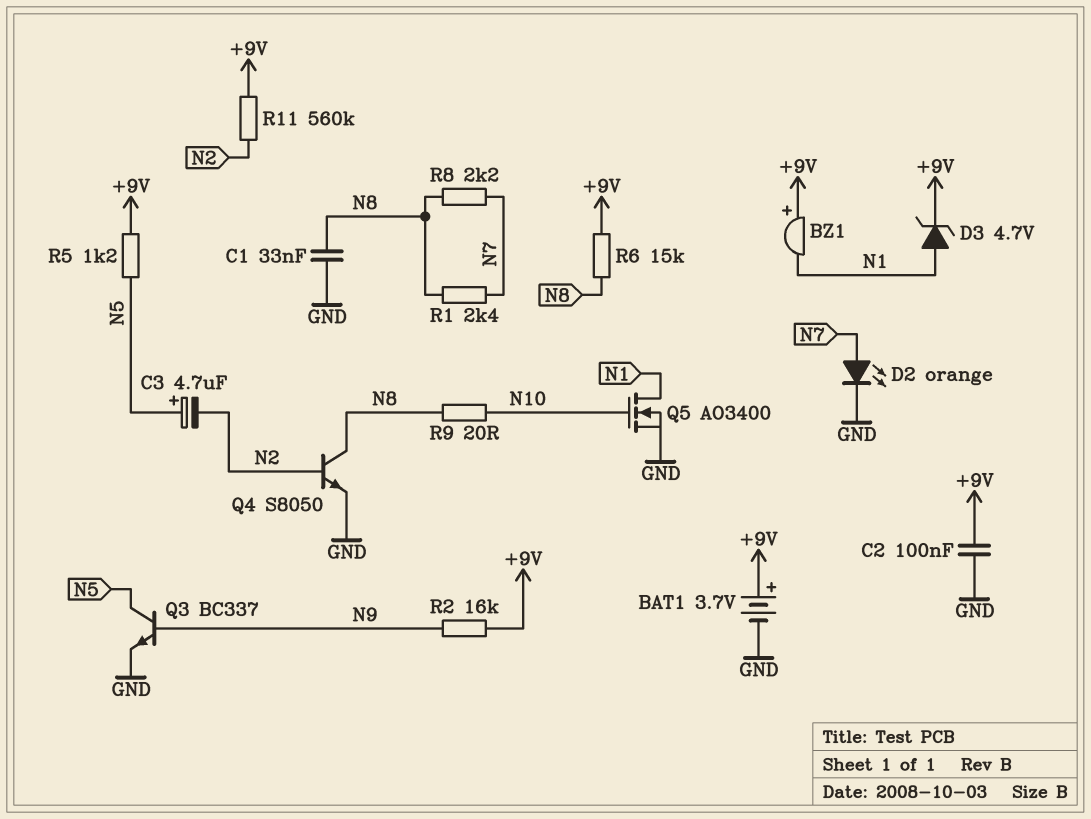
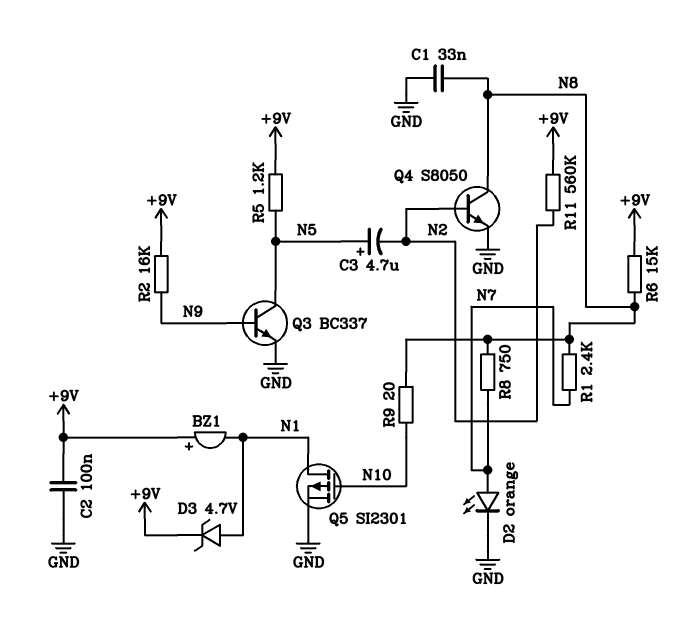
BAT1: 3.7V (plus +9V, minus GND) -> none
Q5: NMOS AO3400 (G N10, D N1, S GND) -> PMOS SI2301 (G N10, D N1, S GND)
R8: 2.2k (N7, N8) -> 750 (N7, N8)

